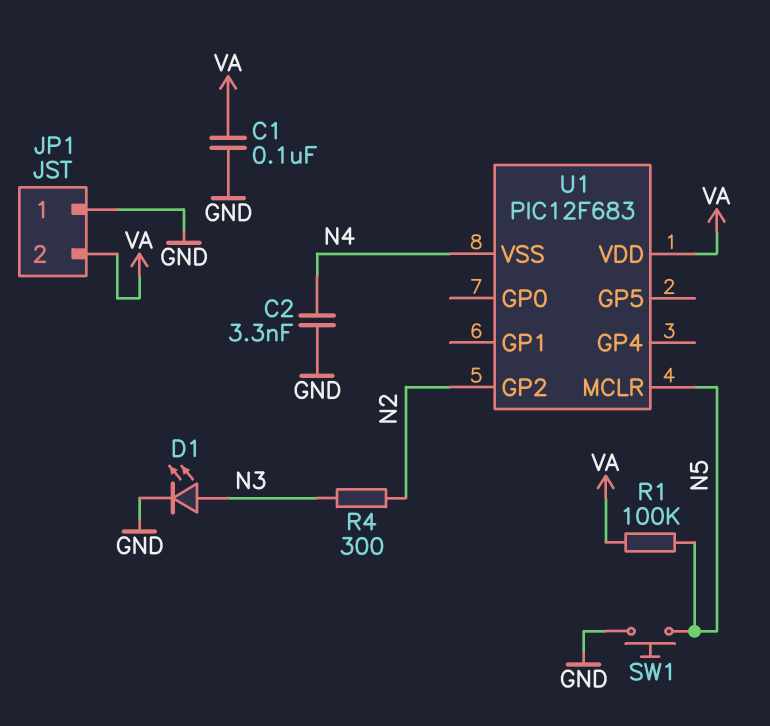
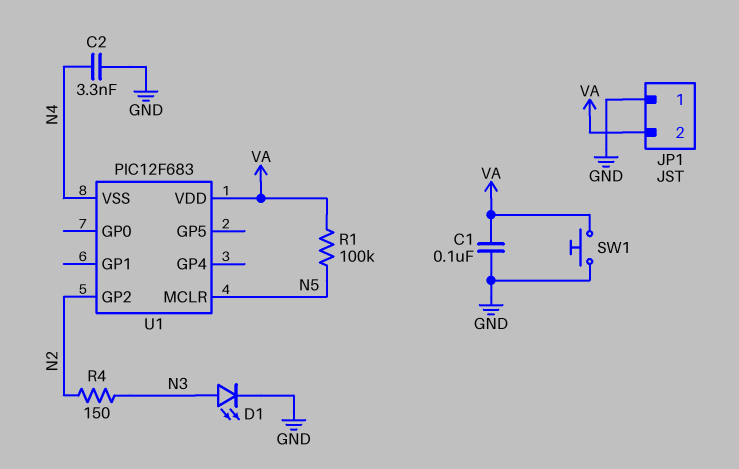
R4: 300 (N2, N3) -> 150 (N2, N3)
SW1: button (GND, N5) -> button (GND, VA)

